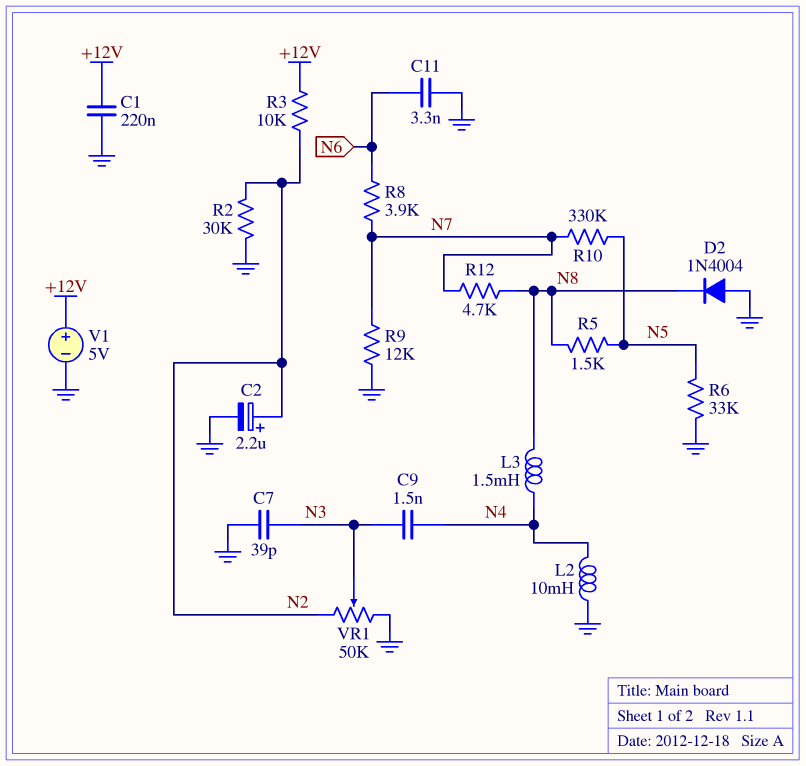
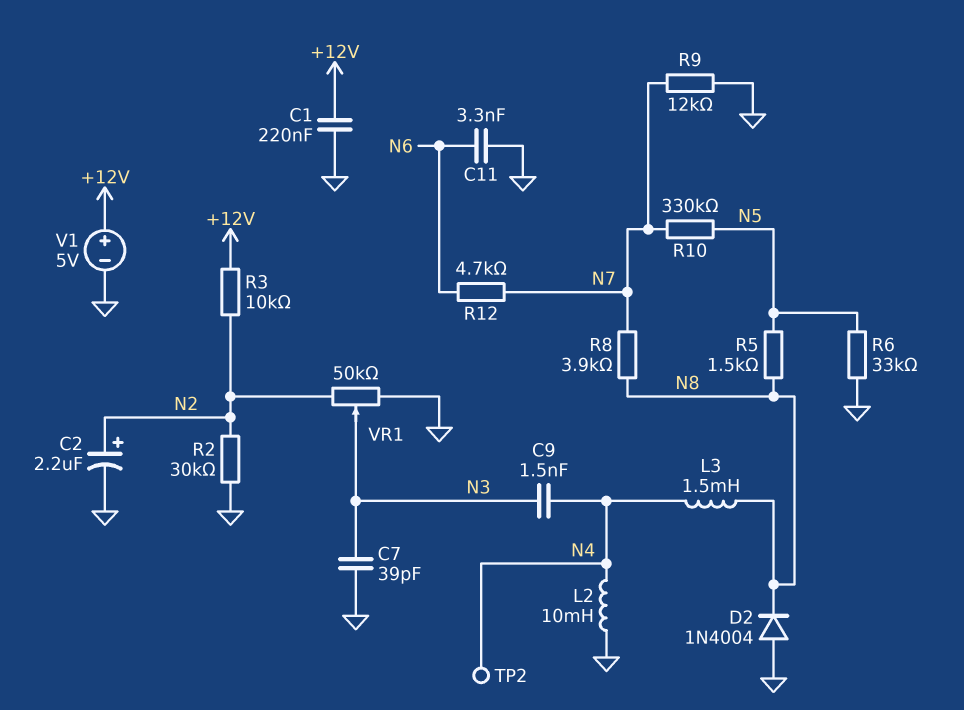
R8: 3.9k (N6, N7) -> 3.9k (N7, N8)
R12: 4.7k (N7, N8) -> 4.7k (N6, N7)
TP2: none -> test point (N4)

